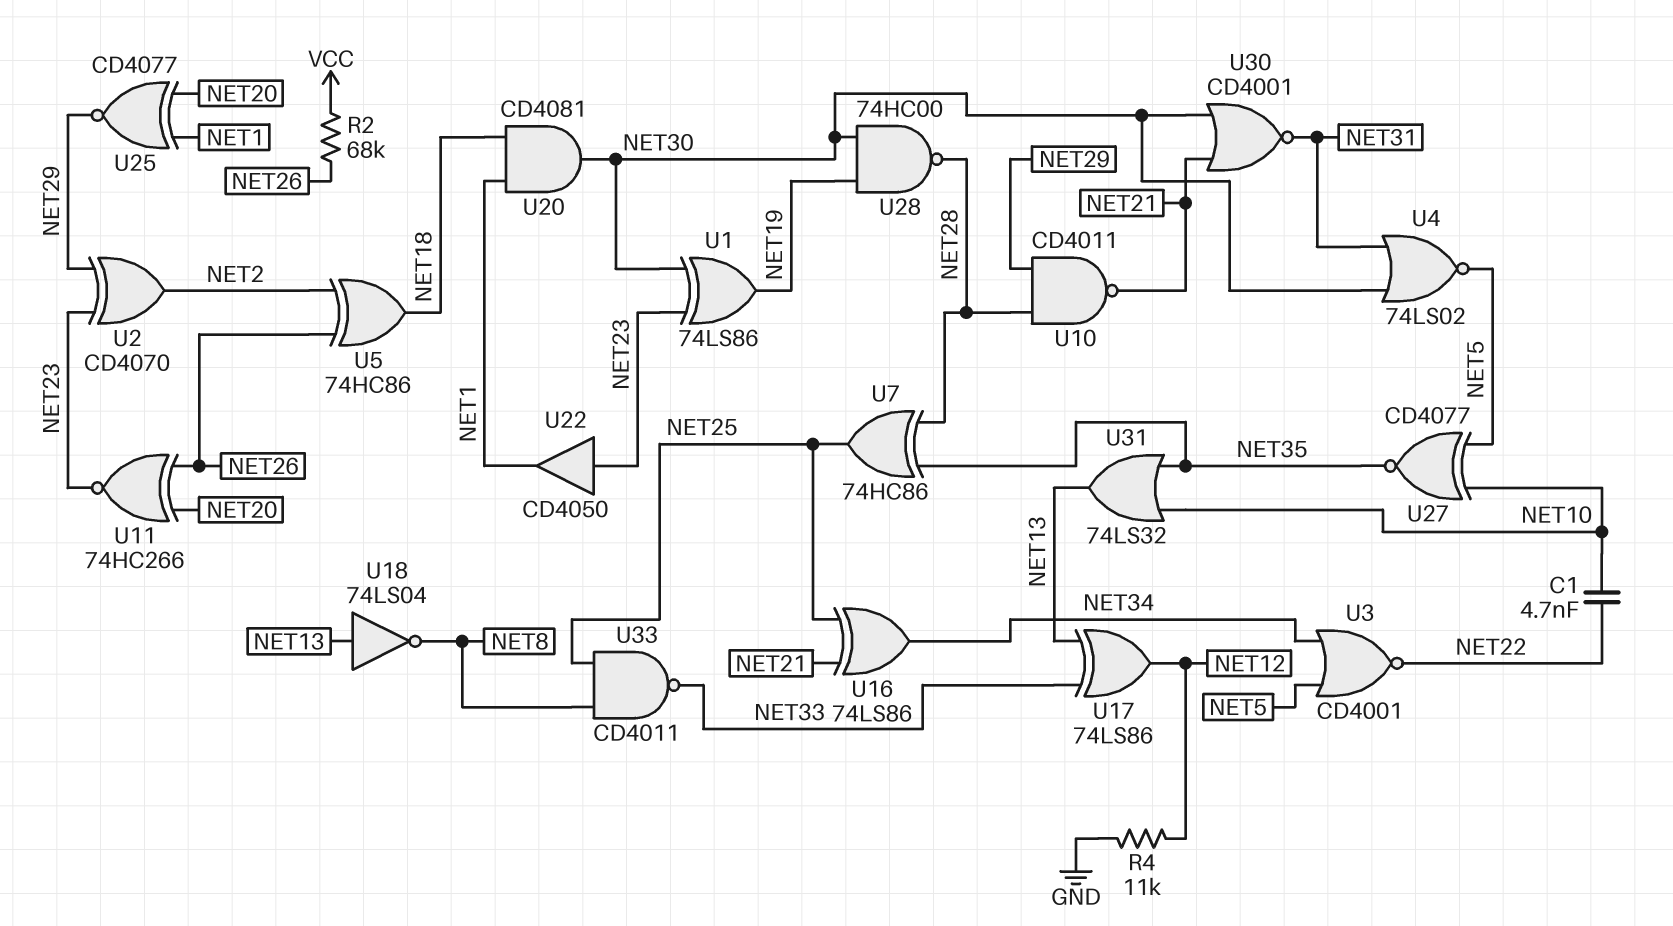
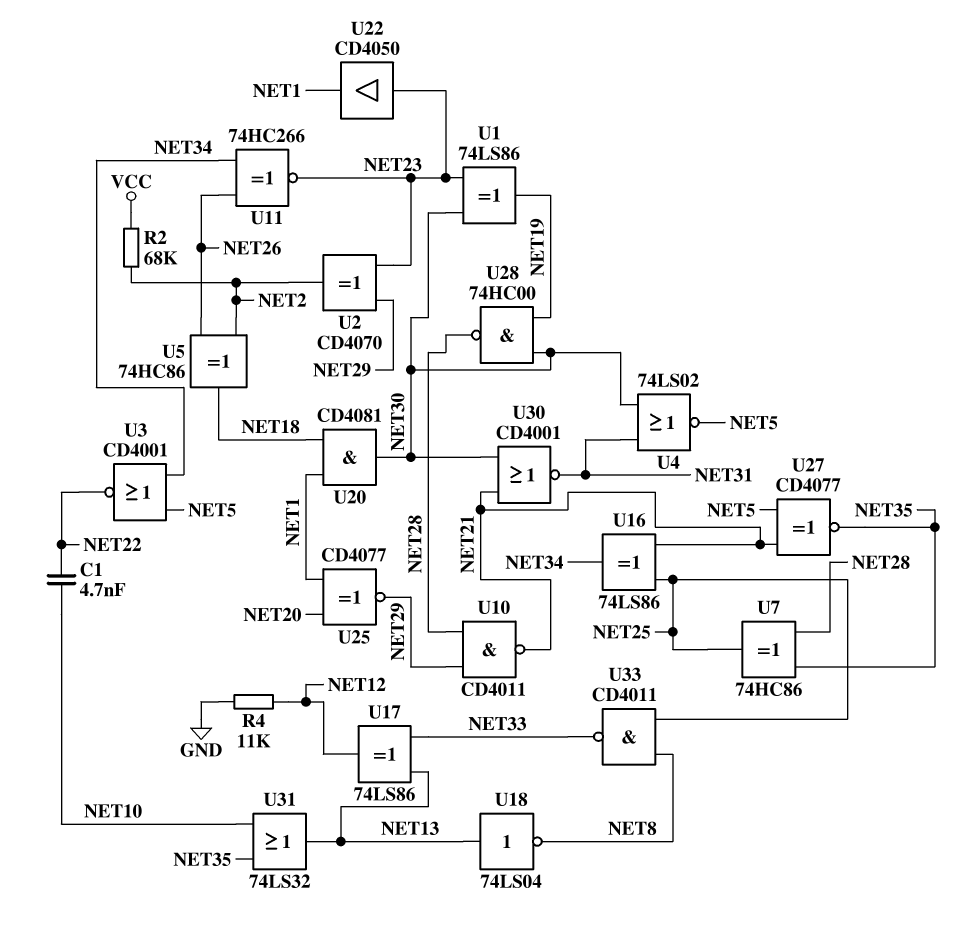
R2: 68k (NET26, VCC) -> 68k (NET2, VCC)
U11: XNOR 74HC266 (in NET20, in NET26, out NET23) -> XNOR 74HC266 (in NET26, in NET34, out NET23)
U27: XNOR CD4077 (in NET5, in NET10, out NET35) -> XNOR CD4077 (in NET5, in NET21, out NET35)

